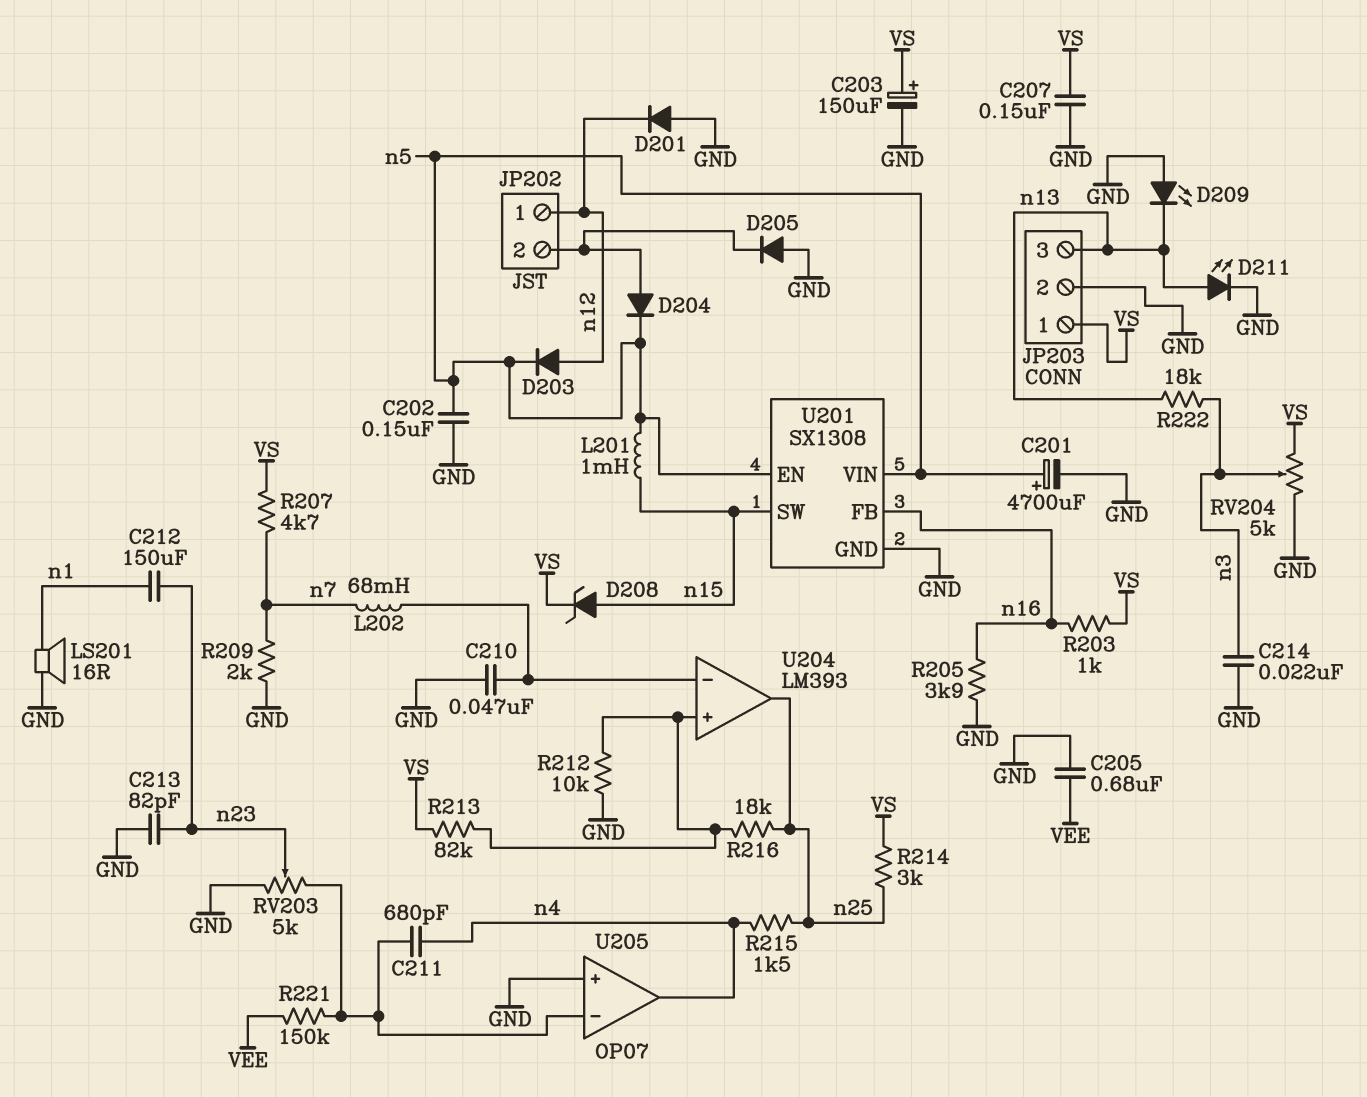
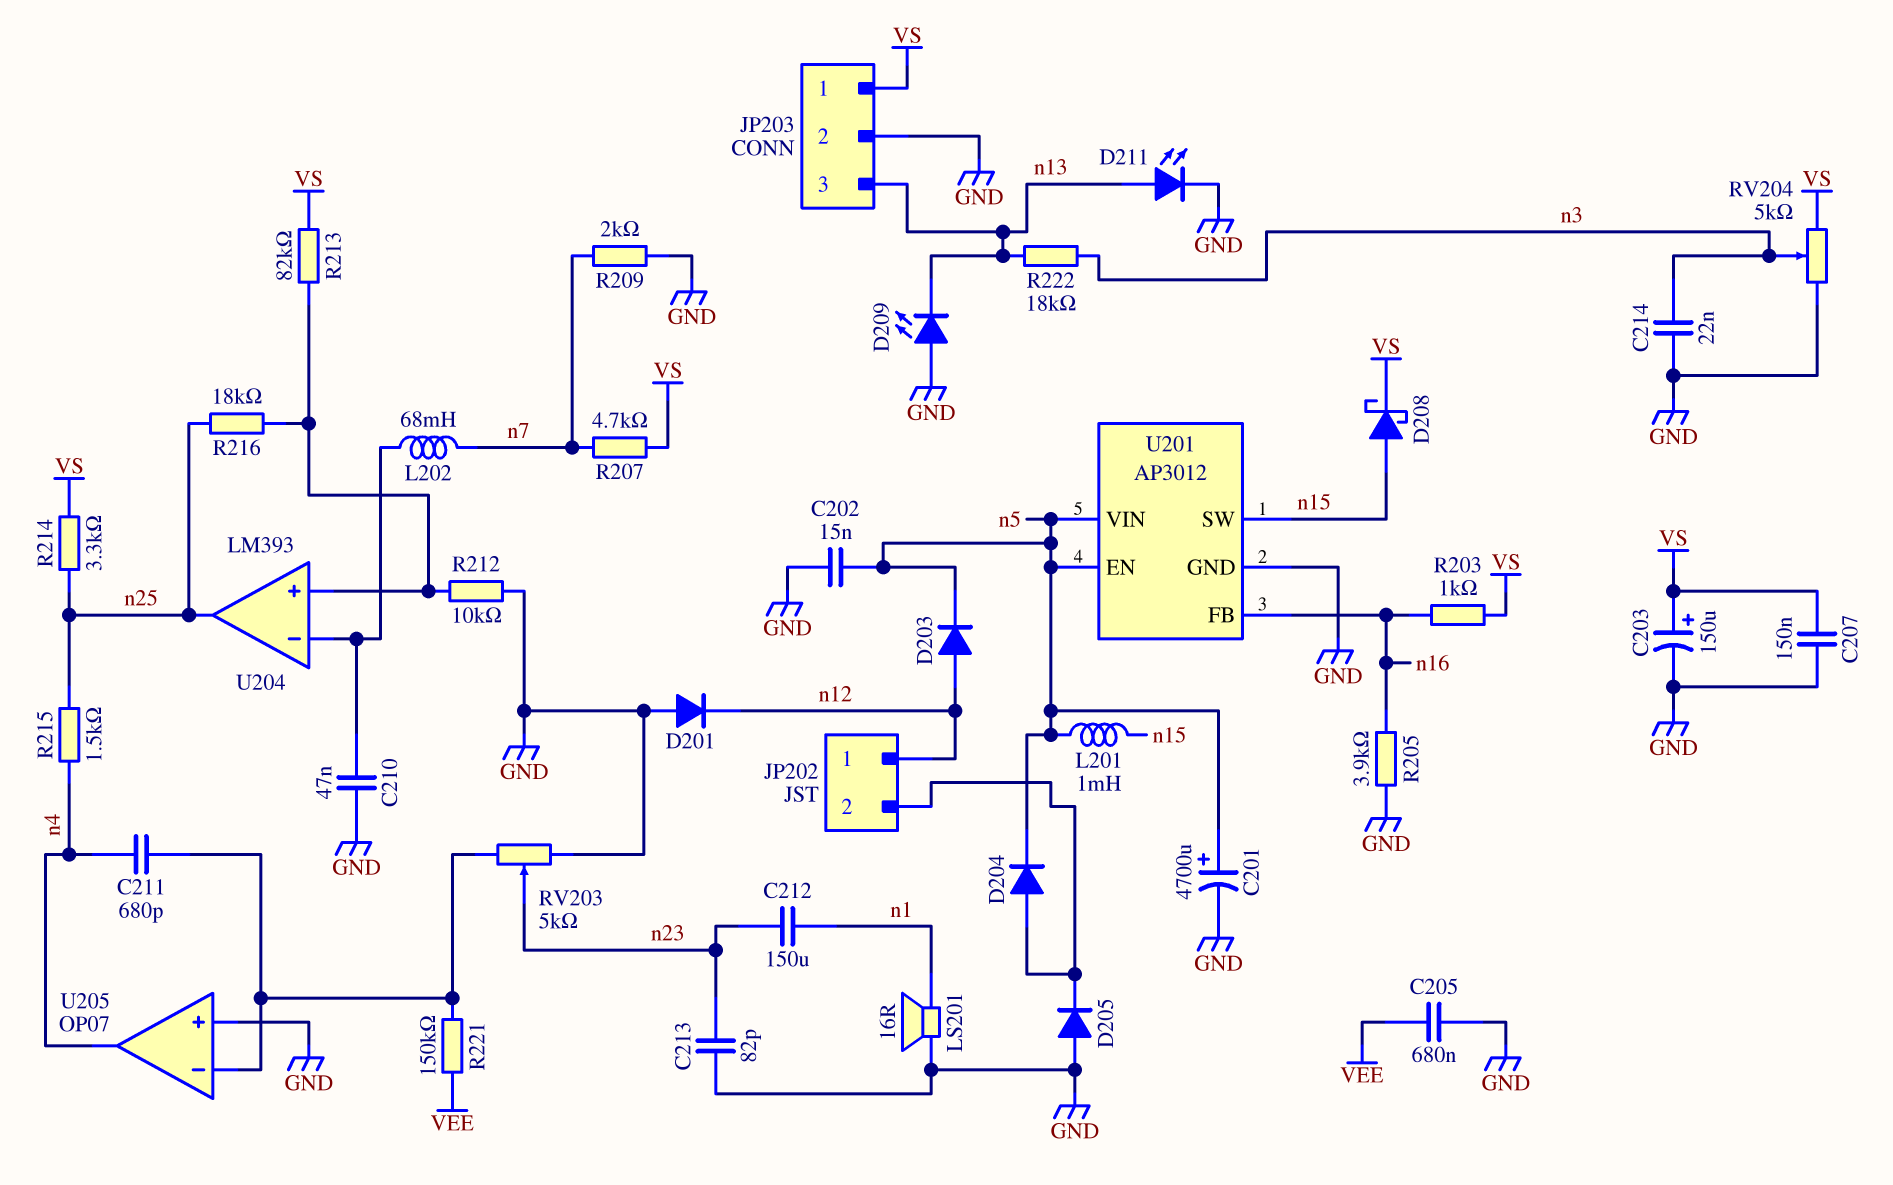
C202: 150nF (GND, n5) -> 15nF (GND, n5)
D208: zener (A n15, K VS) -> schottky (A n15, K VS)
R214: 3k (VS, n25) -> 3.3k (VS, n25)
U201: SX1308 -> AP3012

